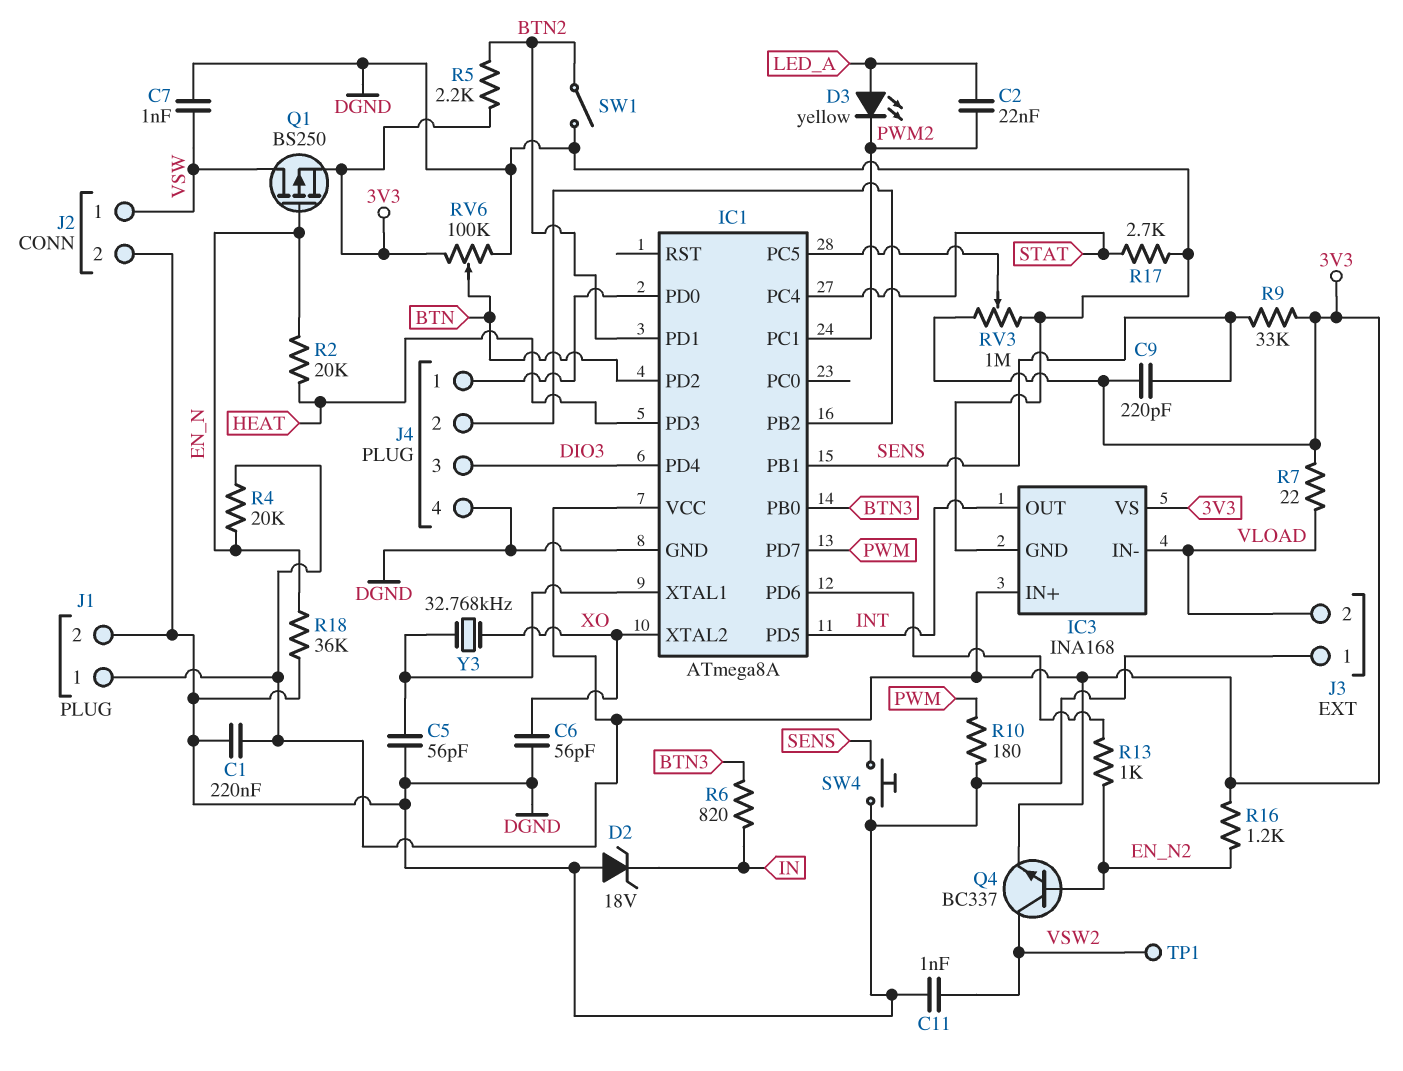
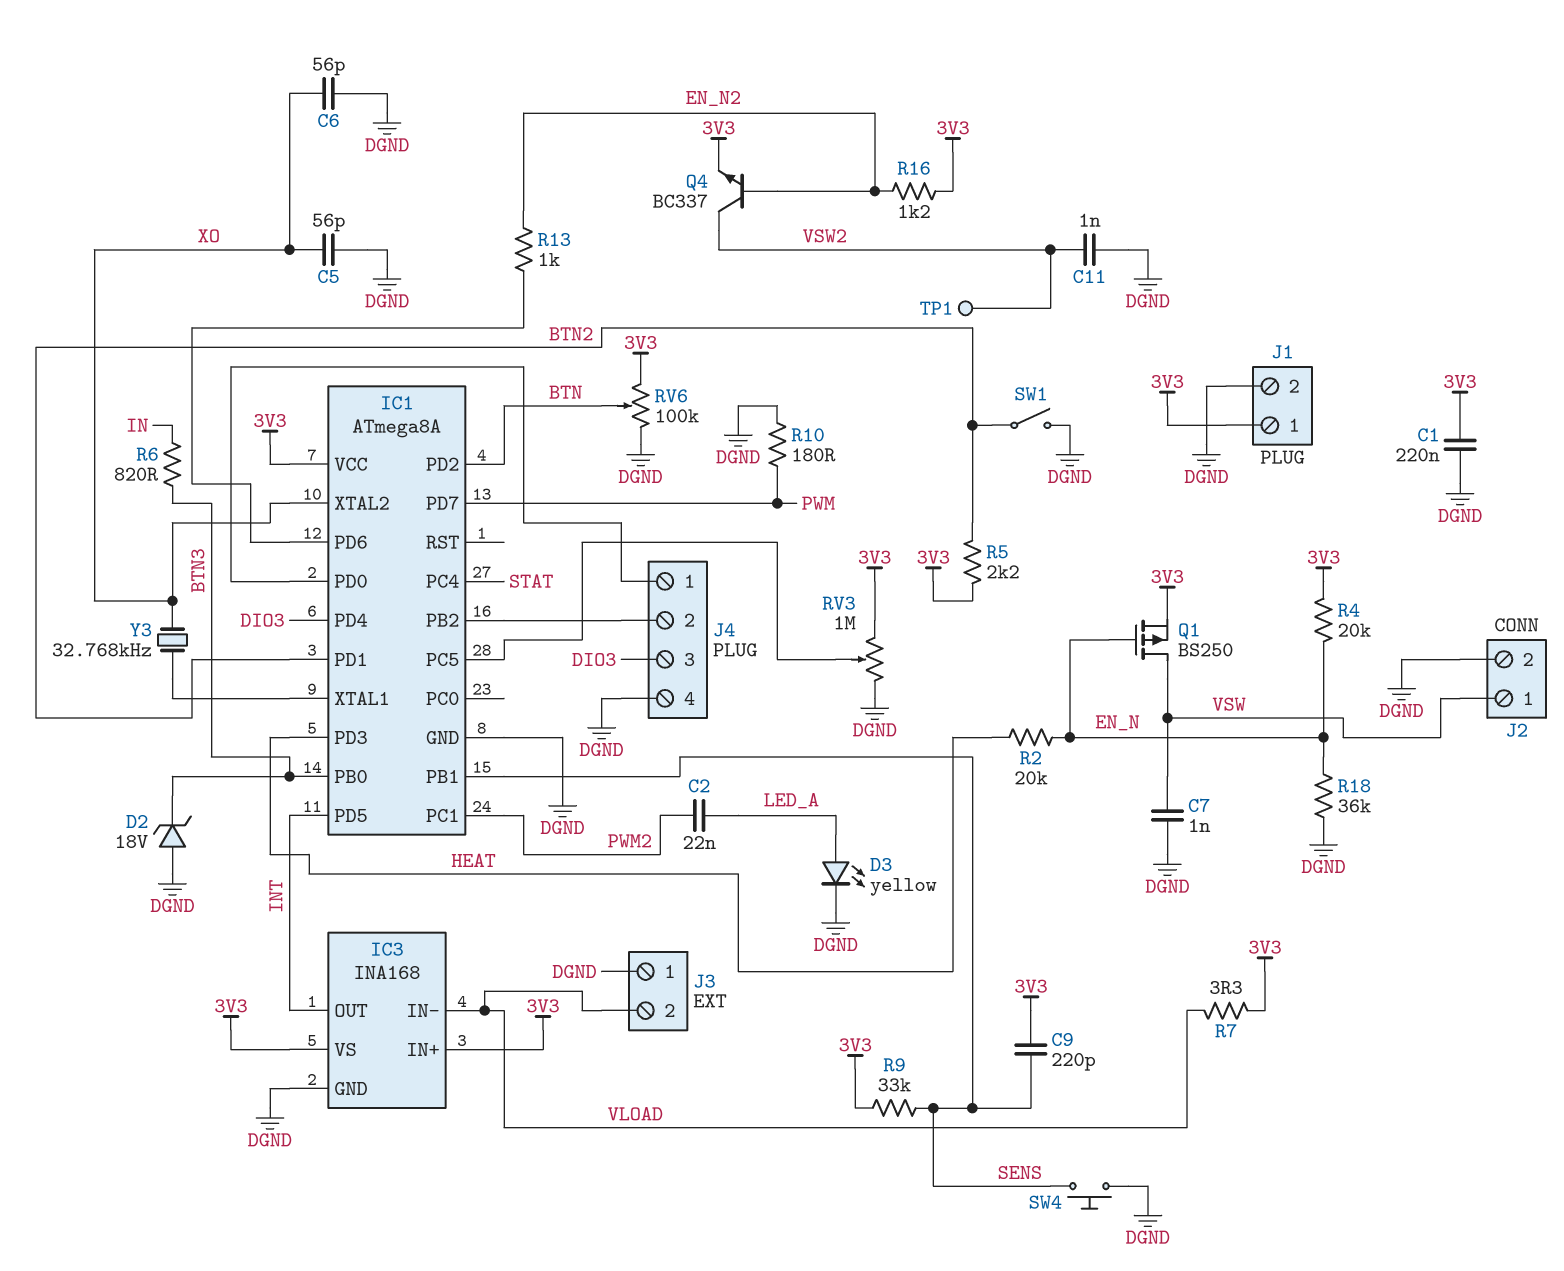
C5: 56pF (DGND, IC1/XTAL1) -> 56pF (DGND, XO)
D2: zener 18V (A DGND, K IN) -> zener 18V (A DGND, K BTN3)
D3: LED yellow (A LED_A, K PWM2) -> LED yellow (A LED_A, K DGND)
R7: 22 (3V3, VLOAD) -> 3.3 (3V3, VLOAD)
R17: 2.7k (DGND, STAT) -> none

